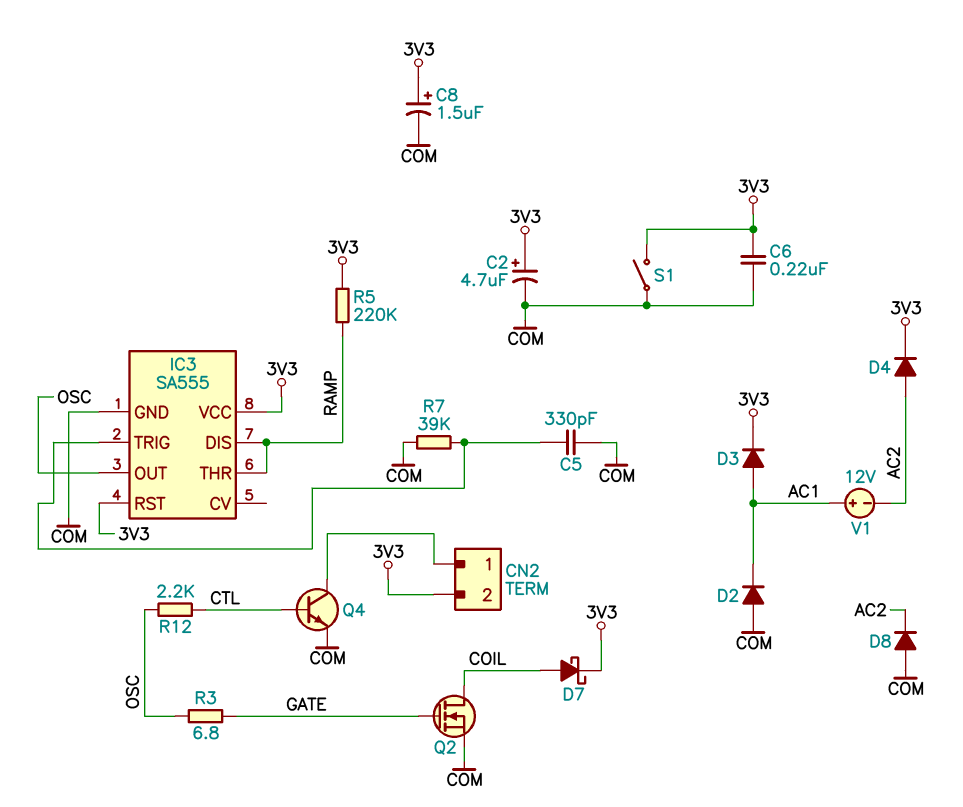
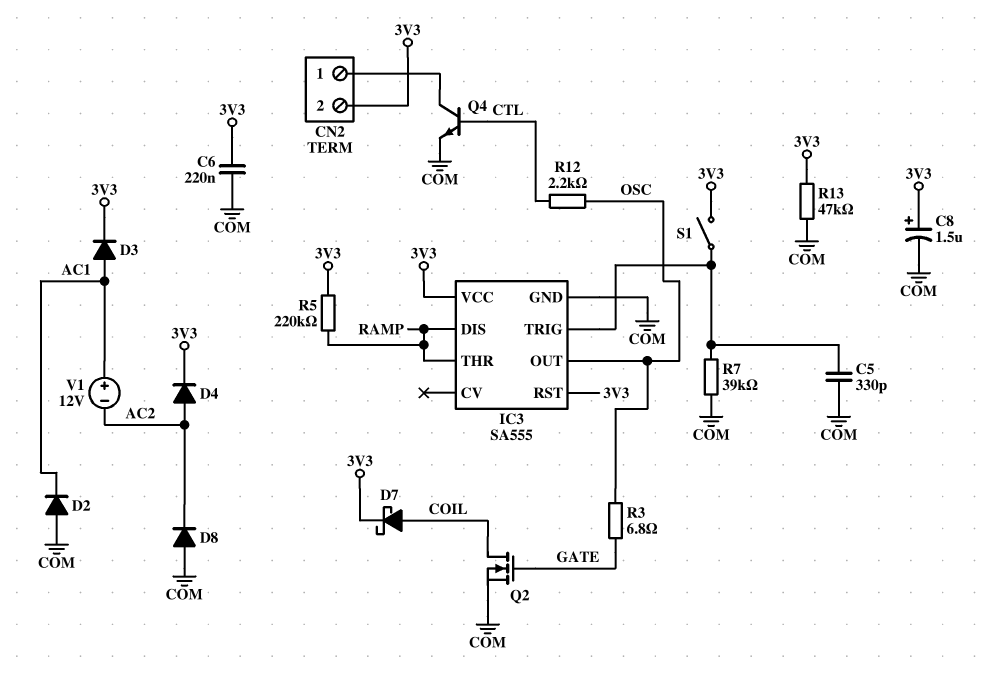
C2: 4.7uF (plus 3V3, minus COM) -> none
R13: none -> 47k (3V3, COM)
S1: switch (3V3, COM) -> switch (3V3, IC3/TRIG)

